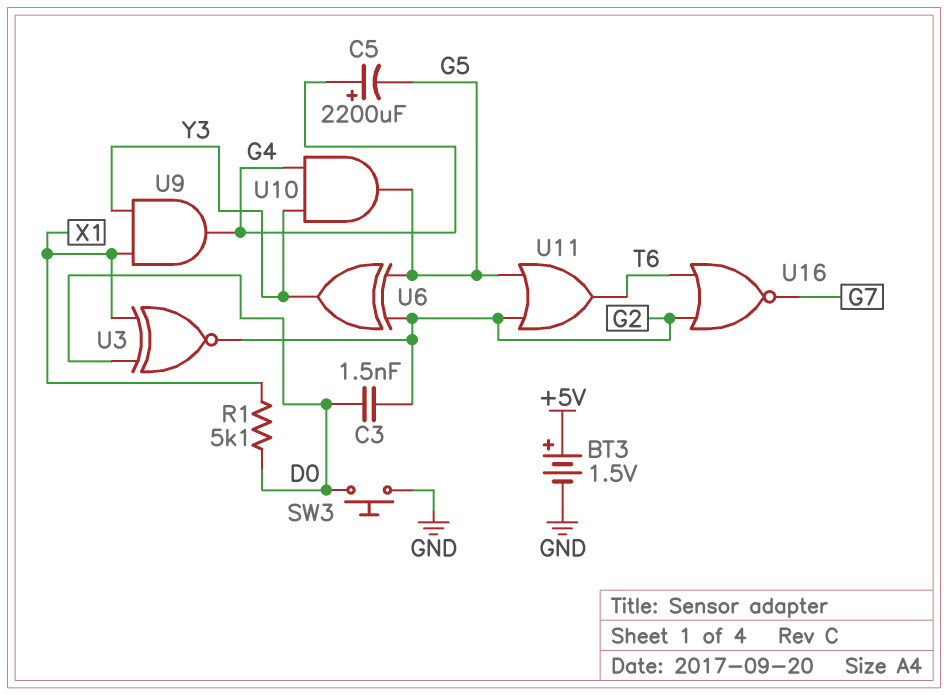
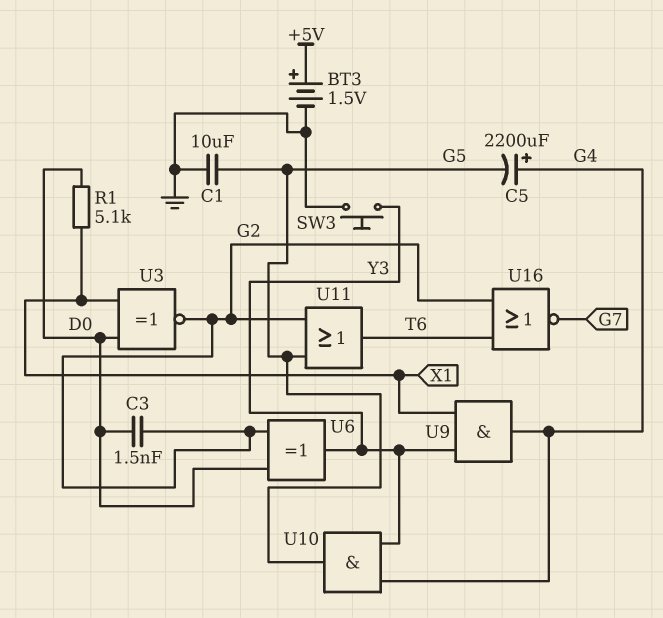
C1: none -> 10uF (G5, GND)
SW3: button (D0, GND) -> button (GND, Y3)
U6: XOR (in G2, in G5, out Y3) -> XOR (in D0, in G2, out Y3)

